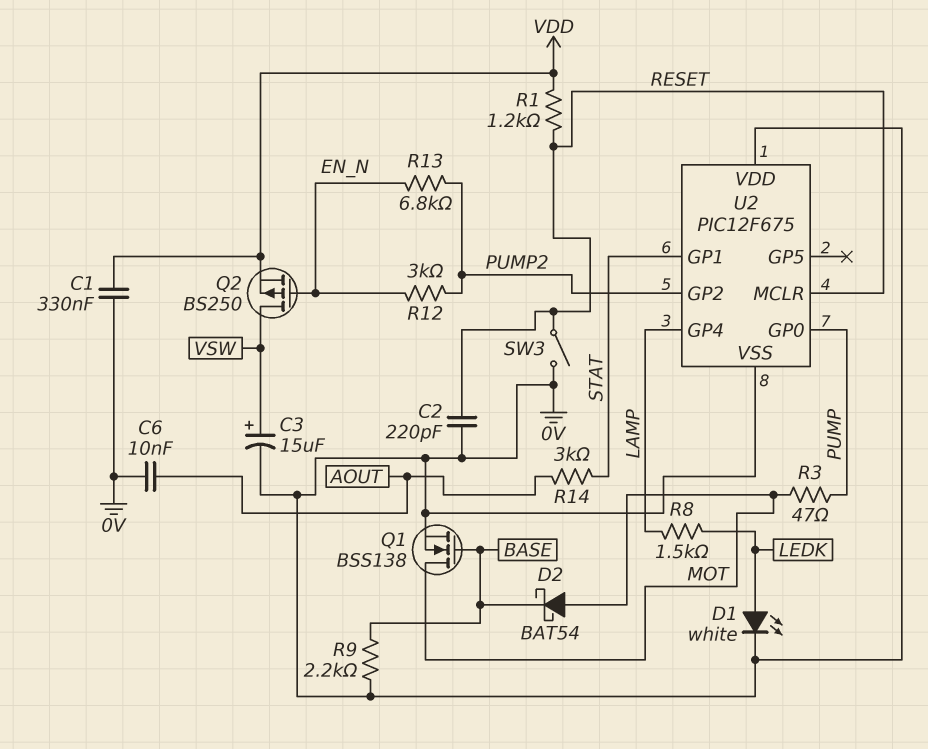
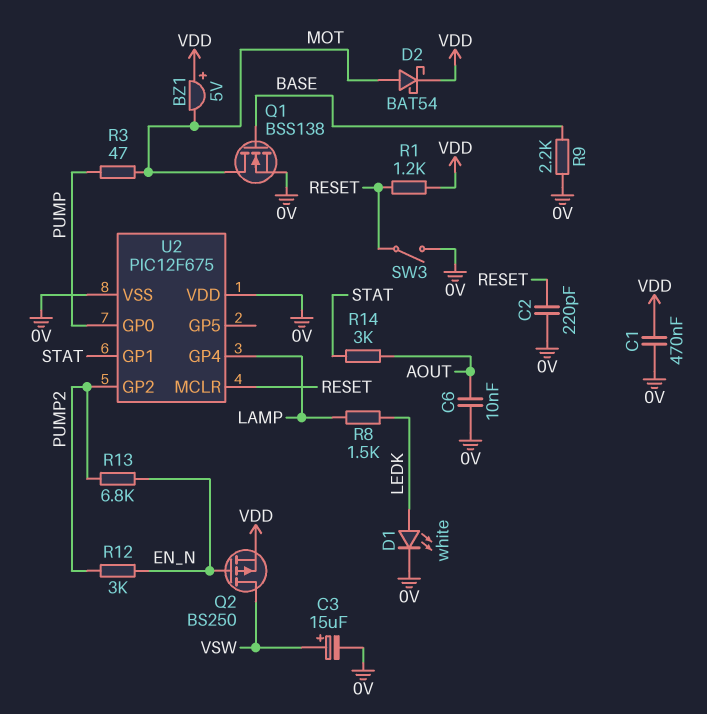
BZ1: none -> buzzer 5V (plus VDD, minus MOT)
C1: 330nF (0V, VDD) -> 470nF (0V, VDD)
D2: schottky BAT54 (A MOT, K BASE) -> schottky BAT54 (A MOT, K VDD)

